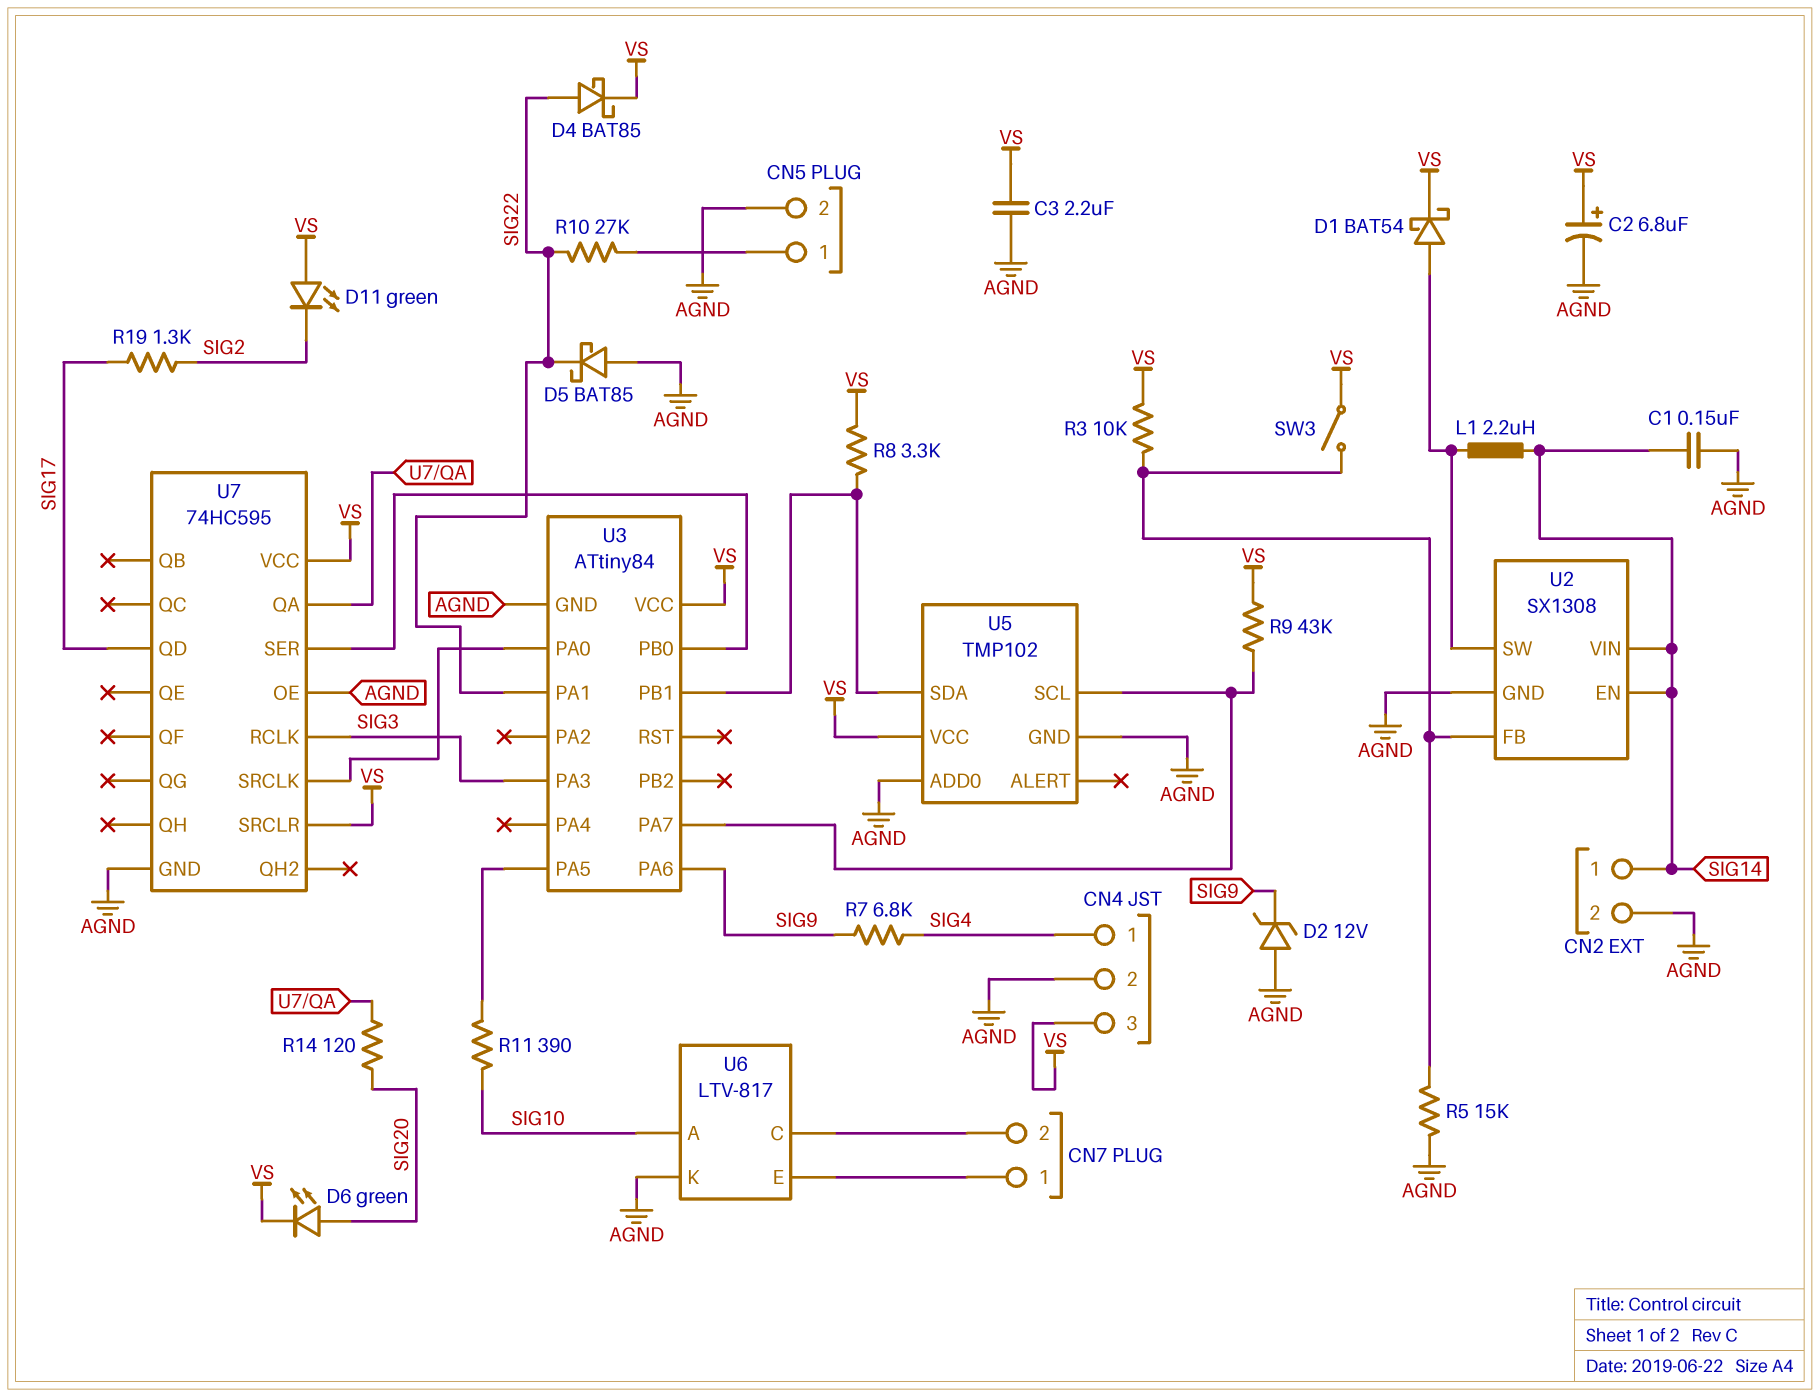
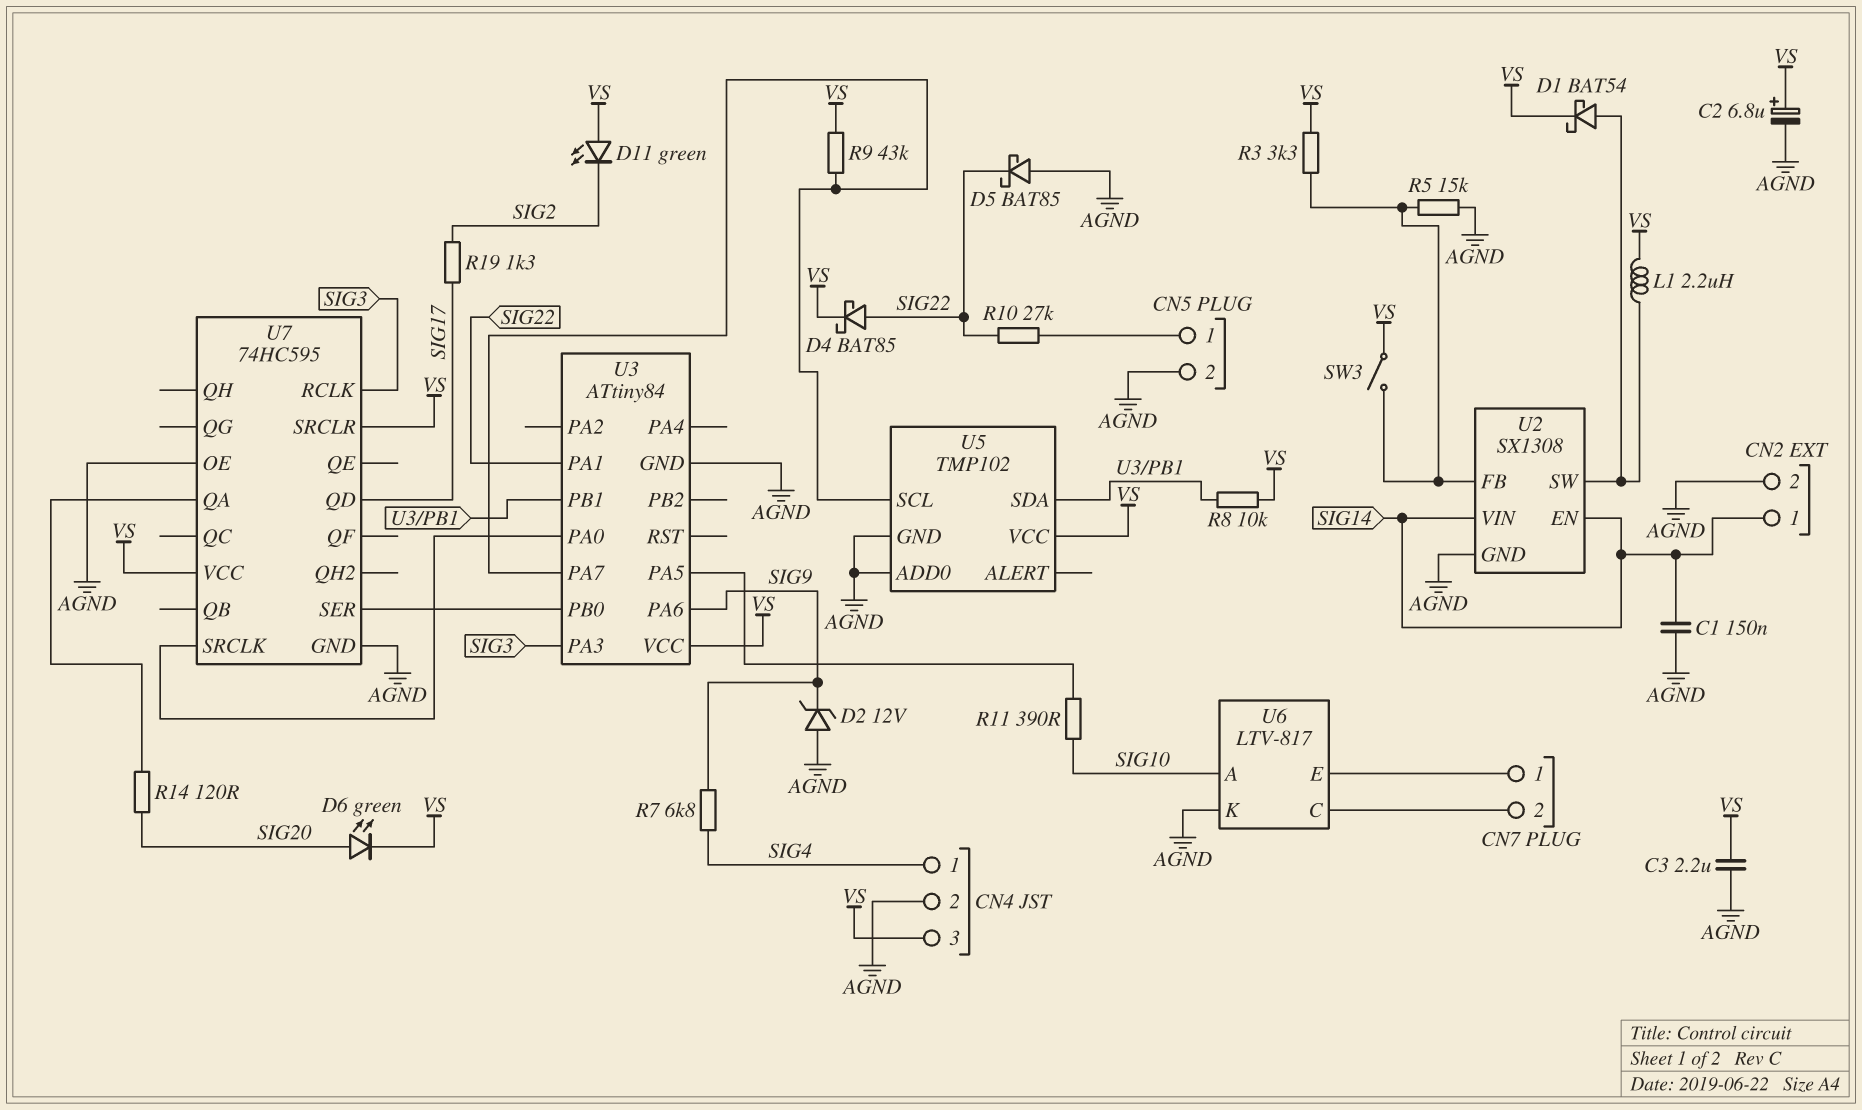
L1: 2.2uH (SIG14, U2/SW) -> 2.2uH (U2/SW, VS)
R3: 10k (U2/FB, VS) -> 3.3k (U2/FB, VS)
R8: 3.3k (U3/PB1, VS) -> 10k (U3/PB1, VS)

